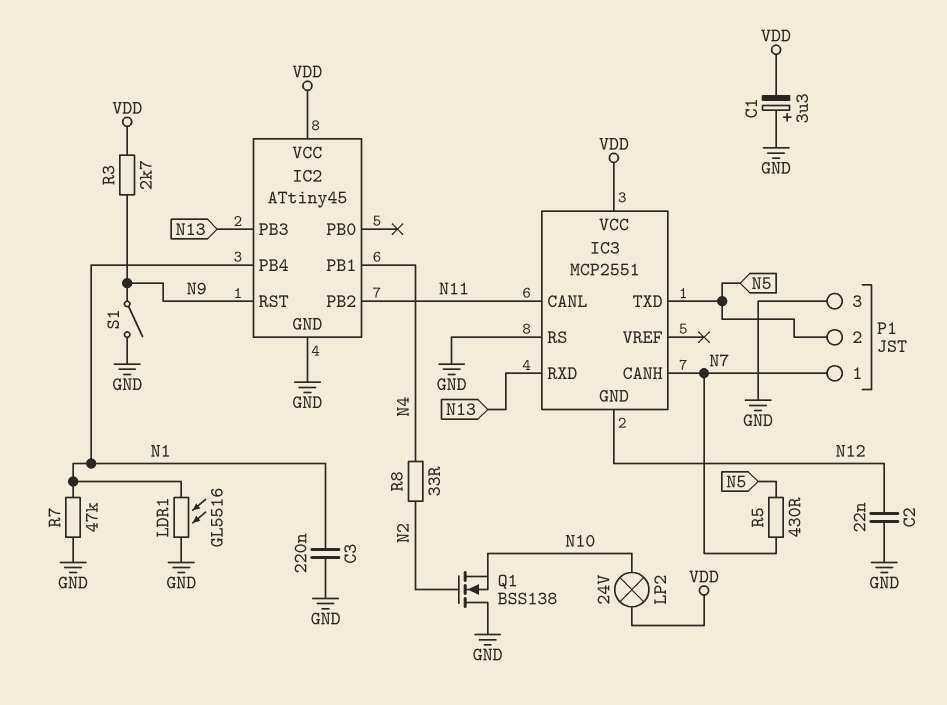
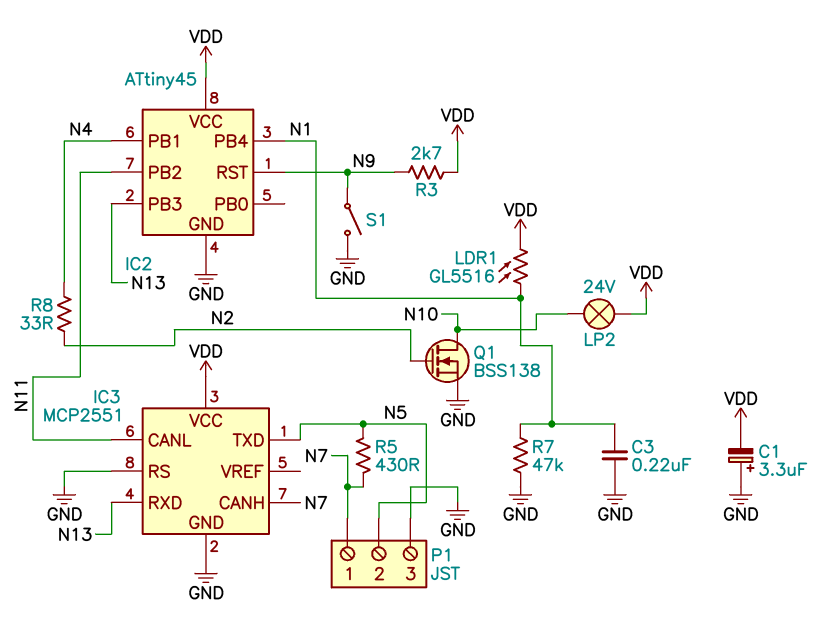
C2: 22nF (GND, N12) -> none
IC3 pin GND: N12 -> GND
LDR1: GL5516 (GND, N1) -> GL5516 (N1, VDD)
Q1: NMOS BSS138 (G N2, D GND, S N10) -> NMOS BSS138 (G N2, D N10, S GND)

